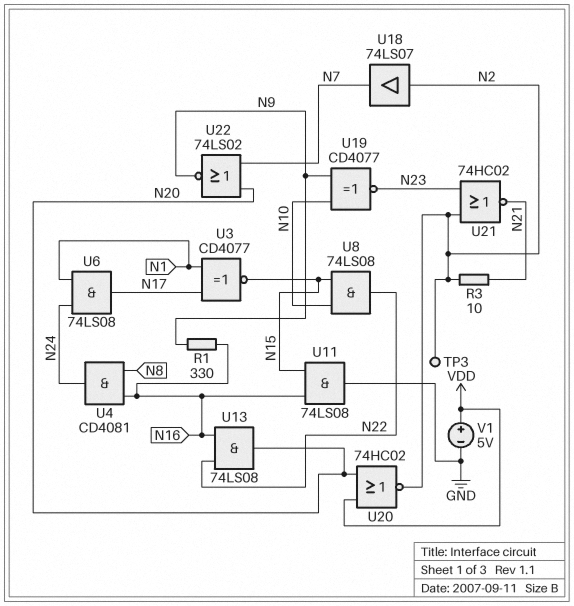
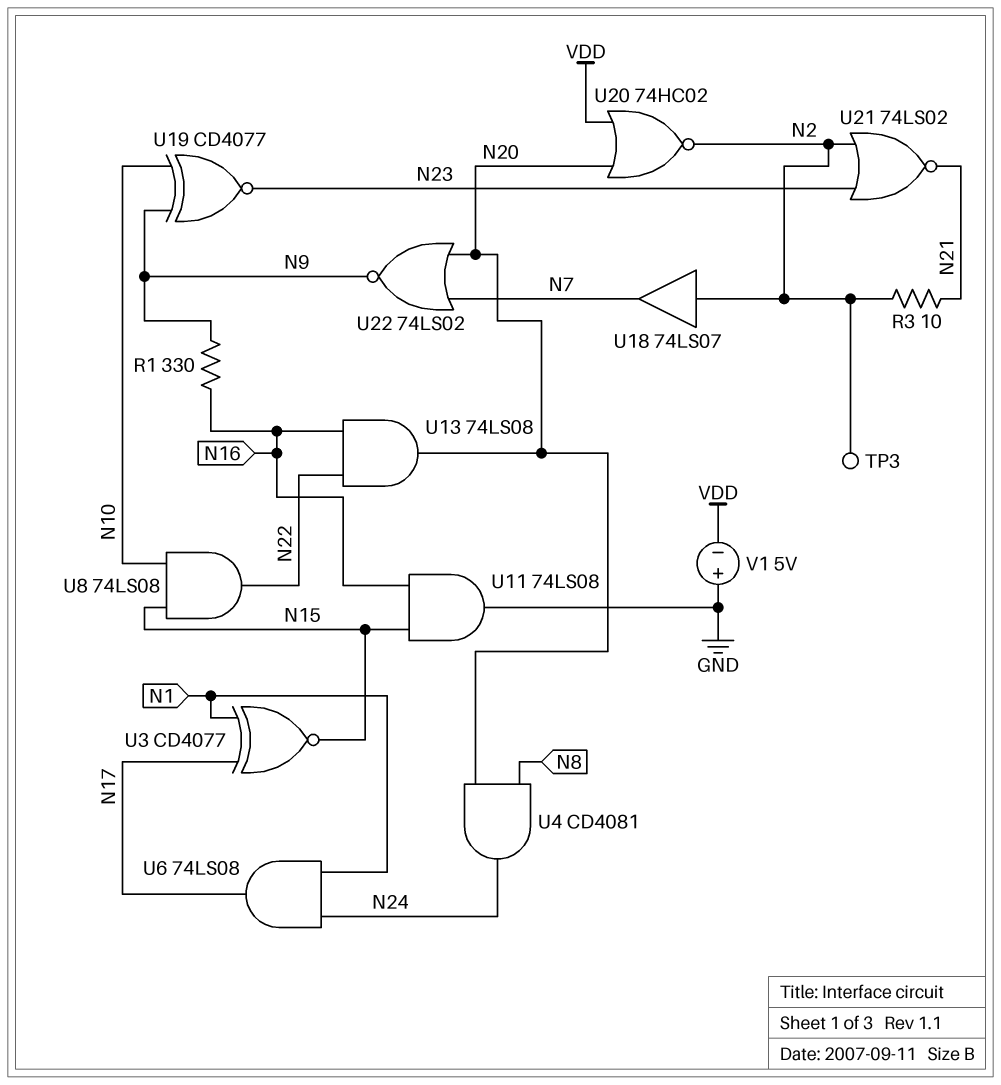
U4: AND CD4081 (in N8, in N16, out N24) -> AND CD4081 (in N8, in N20, out N24)
U21: NOR 74HC02 (in N2, in N23, out N21) -> NOR 74LS02 (in N2, in N23, out N21)
V1: 5V (plus VDD, minus GND) -> 5V (plus GND, minus VDD)

